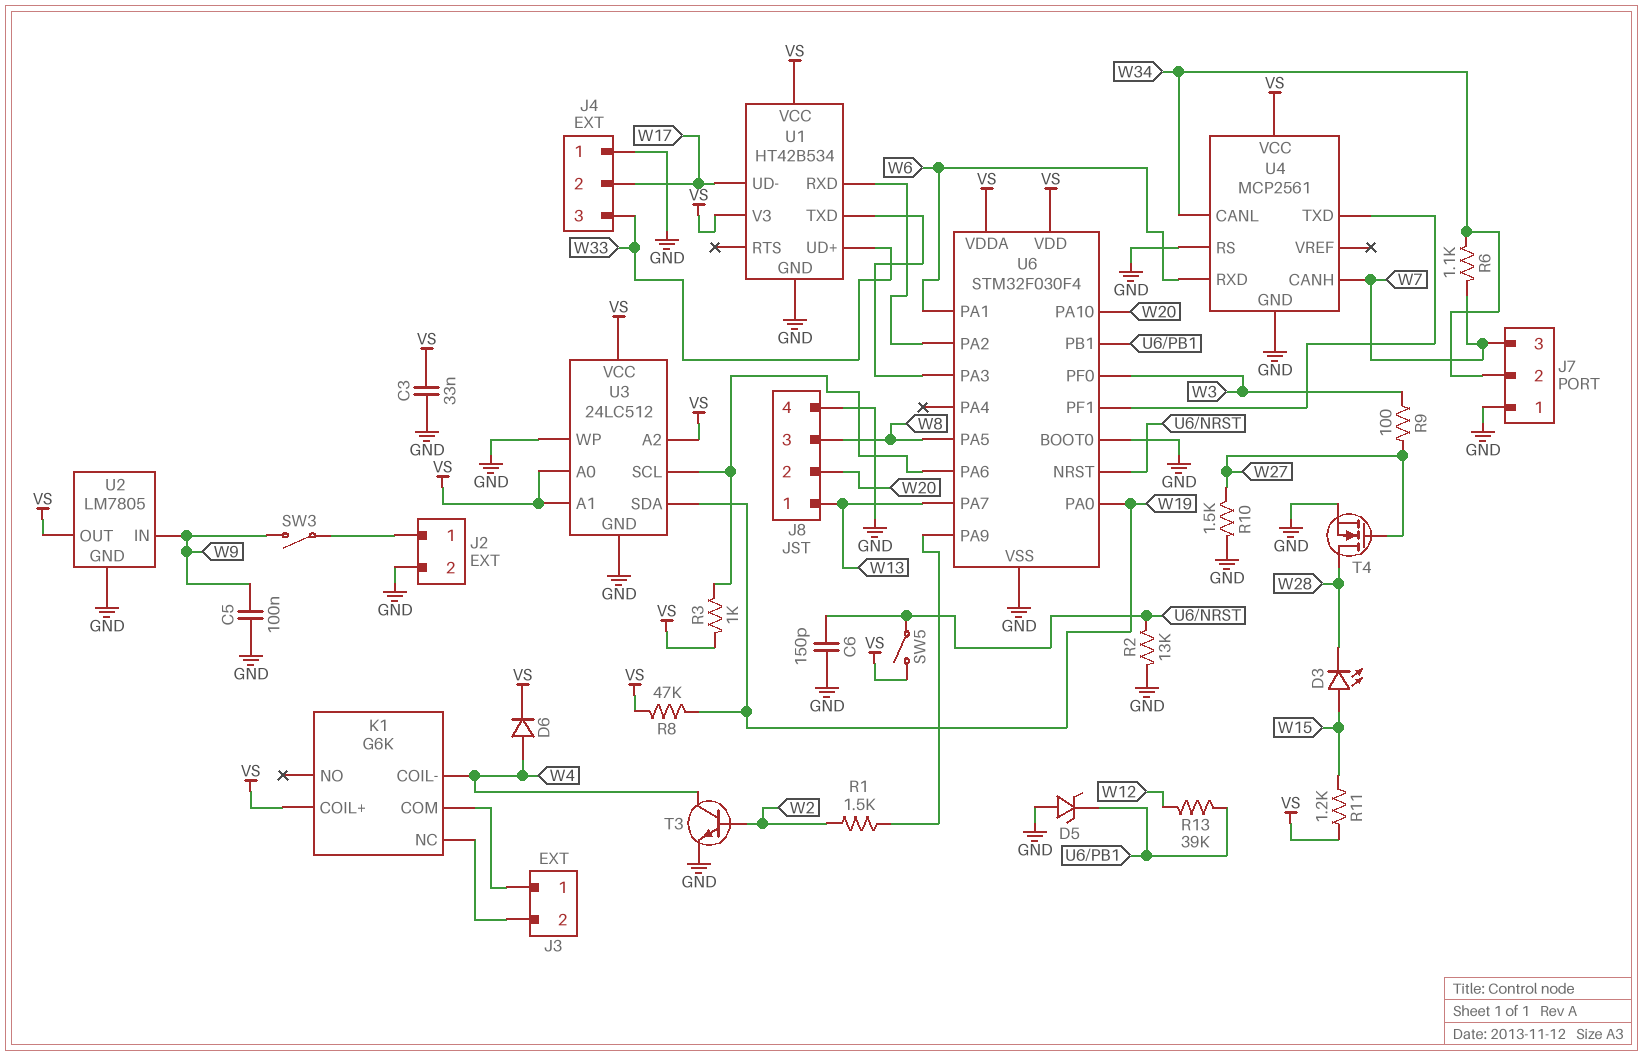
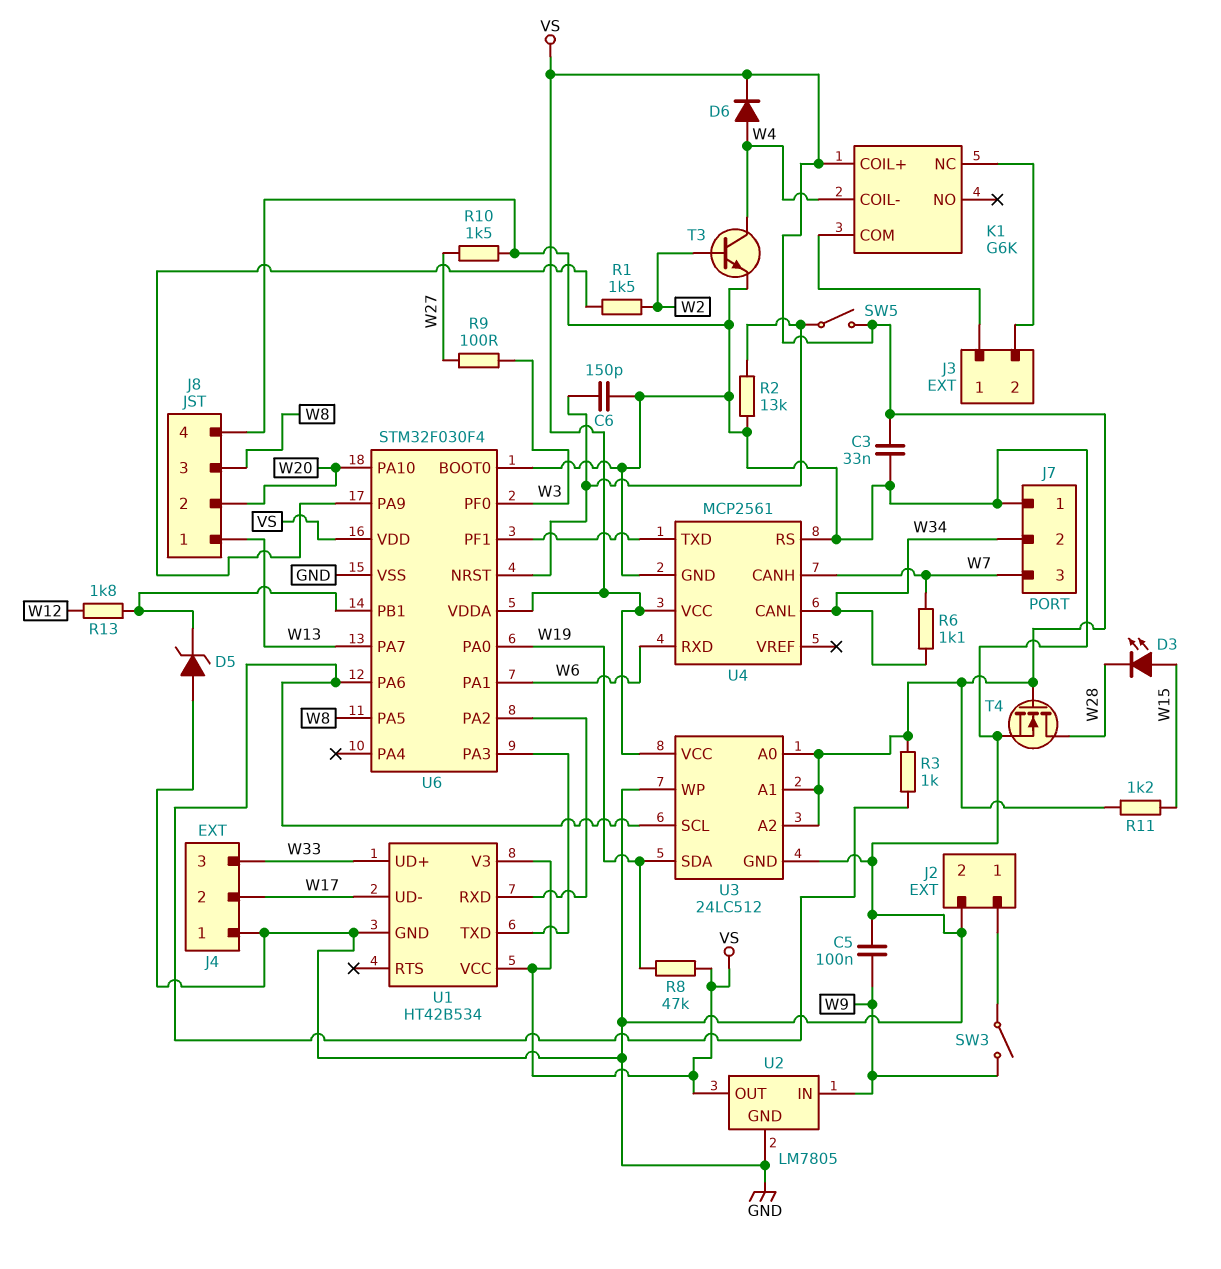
R13: 39k (U6/PB1, W12) -> 1.8k (U6/PB1, W12)
T4: NMOS (G W27, D W28, S GND) -> NMOS (G VS, D W28, S GND)

